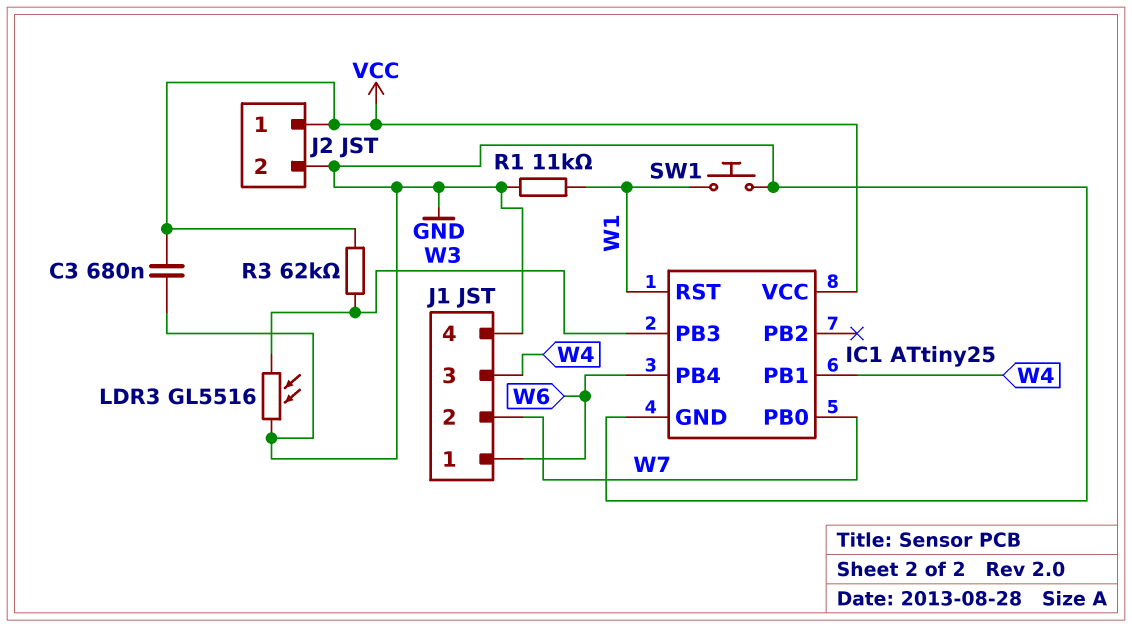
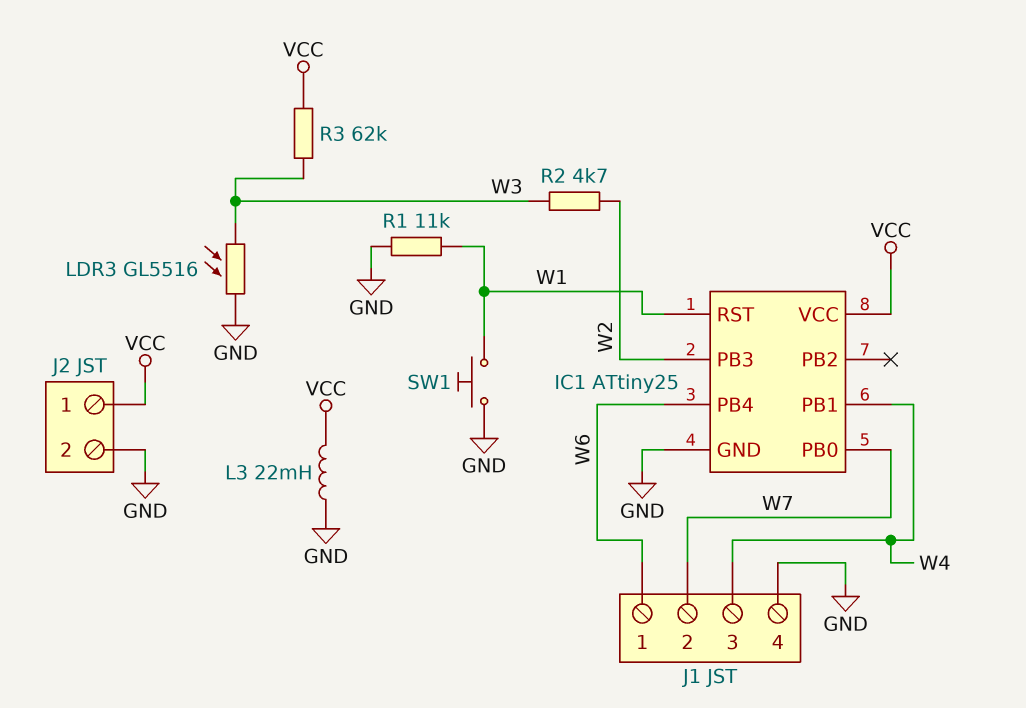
C3: 680nF (GND, VCC) -> none
IC1 pin PB3: W3 -> W2
L3: none -> 22mH (GND, VCC)
R2: none -> 4.7k (W2, W3)

